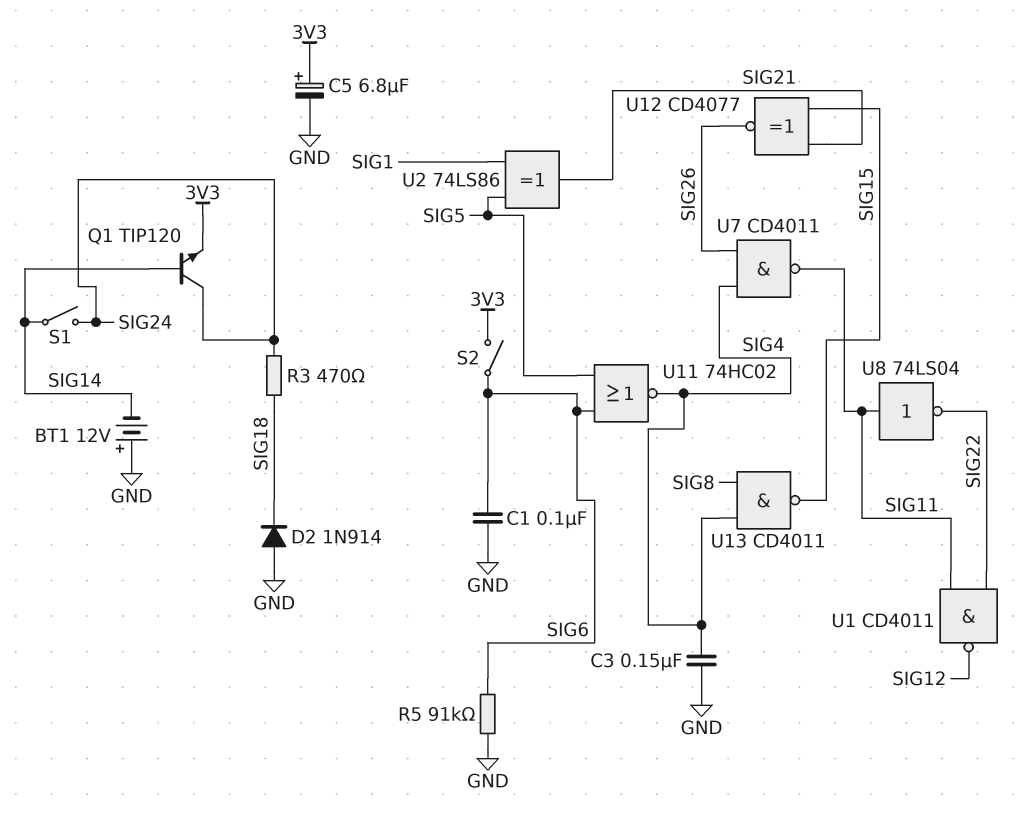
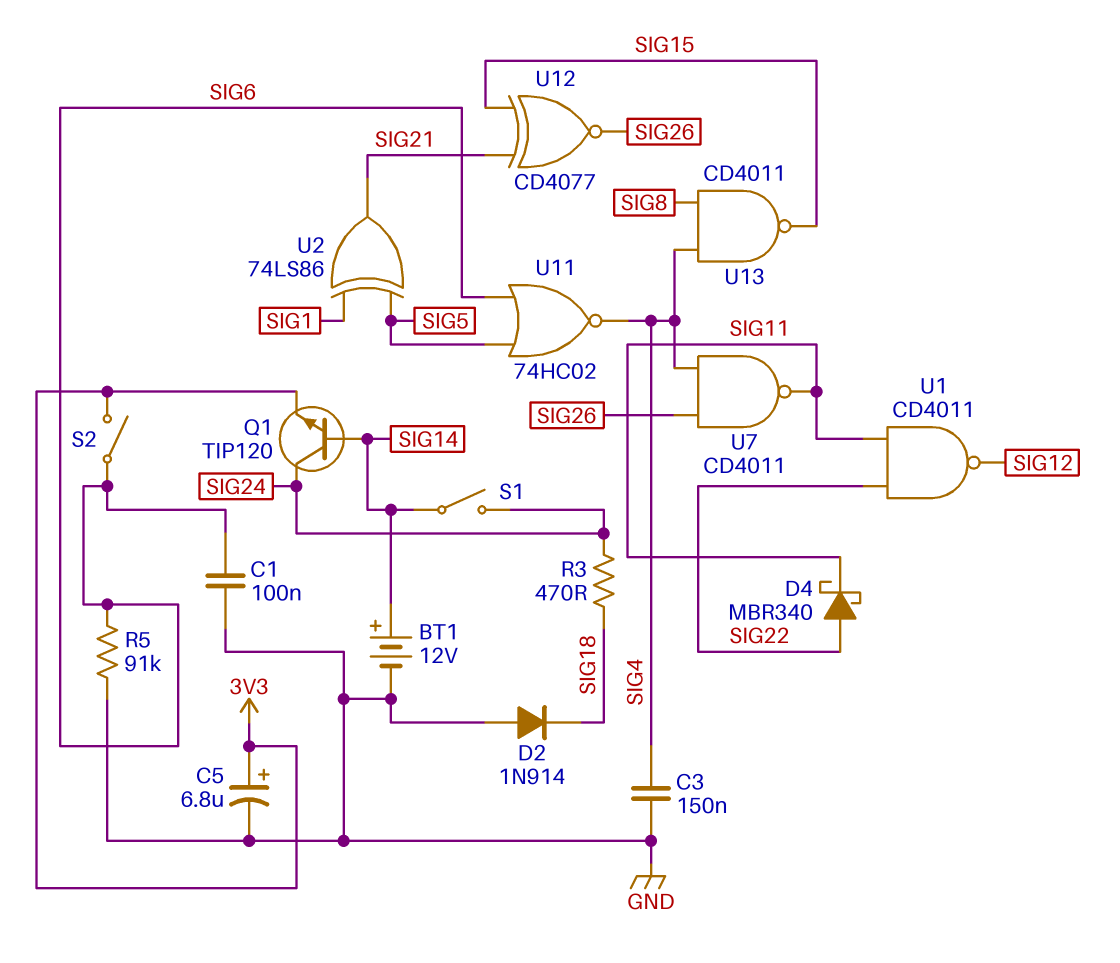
BT1: 12V (plus GND, minus SIG14) -> 12V (plus SIG14, minus GND)
D4: none -> schottky MBR340 (A SIG22, K SIG11)
U8: NOT 74LS04 (in SIG11, out SIG22) -> none

